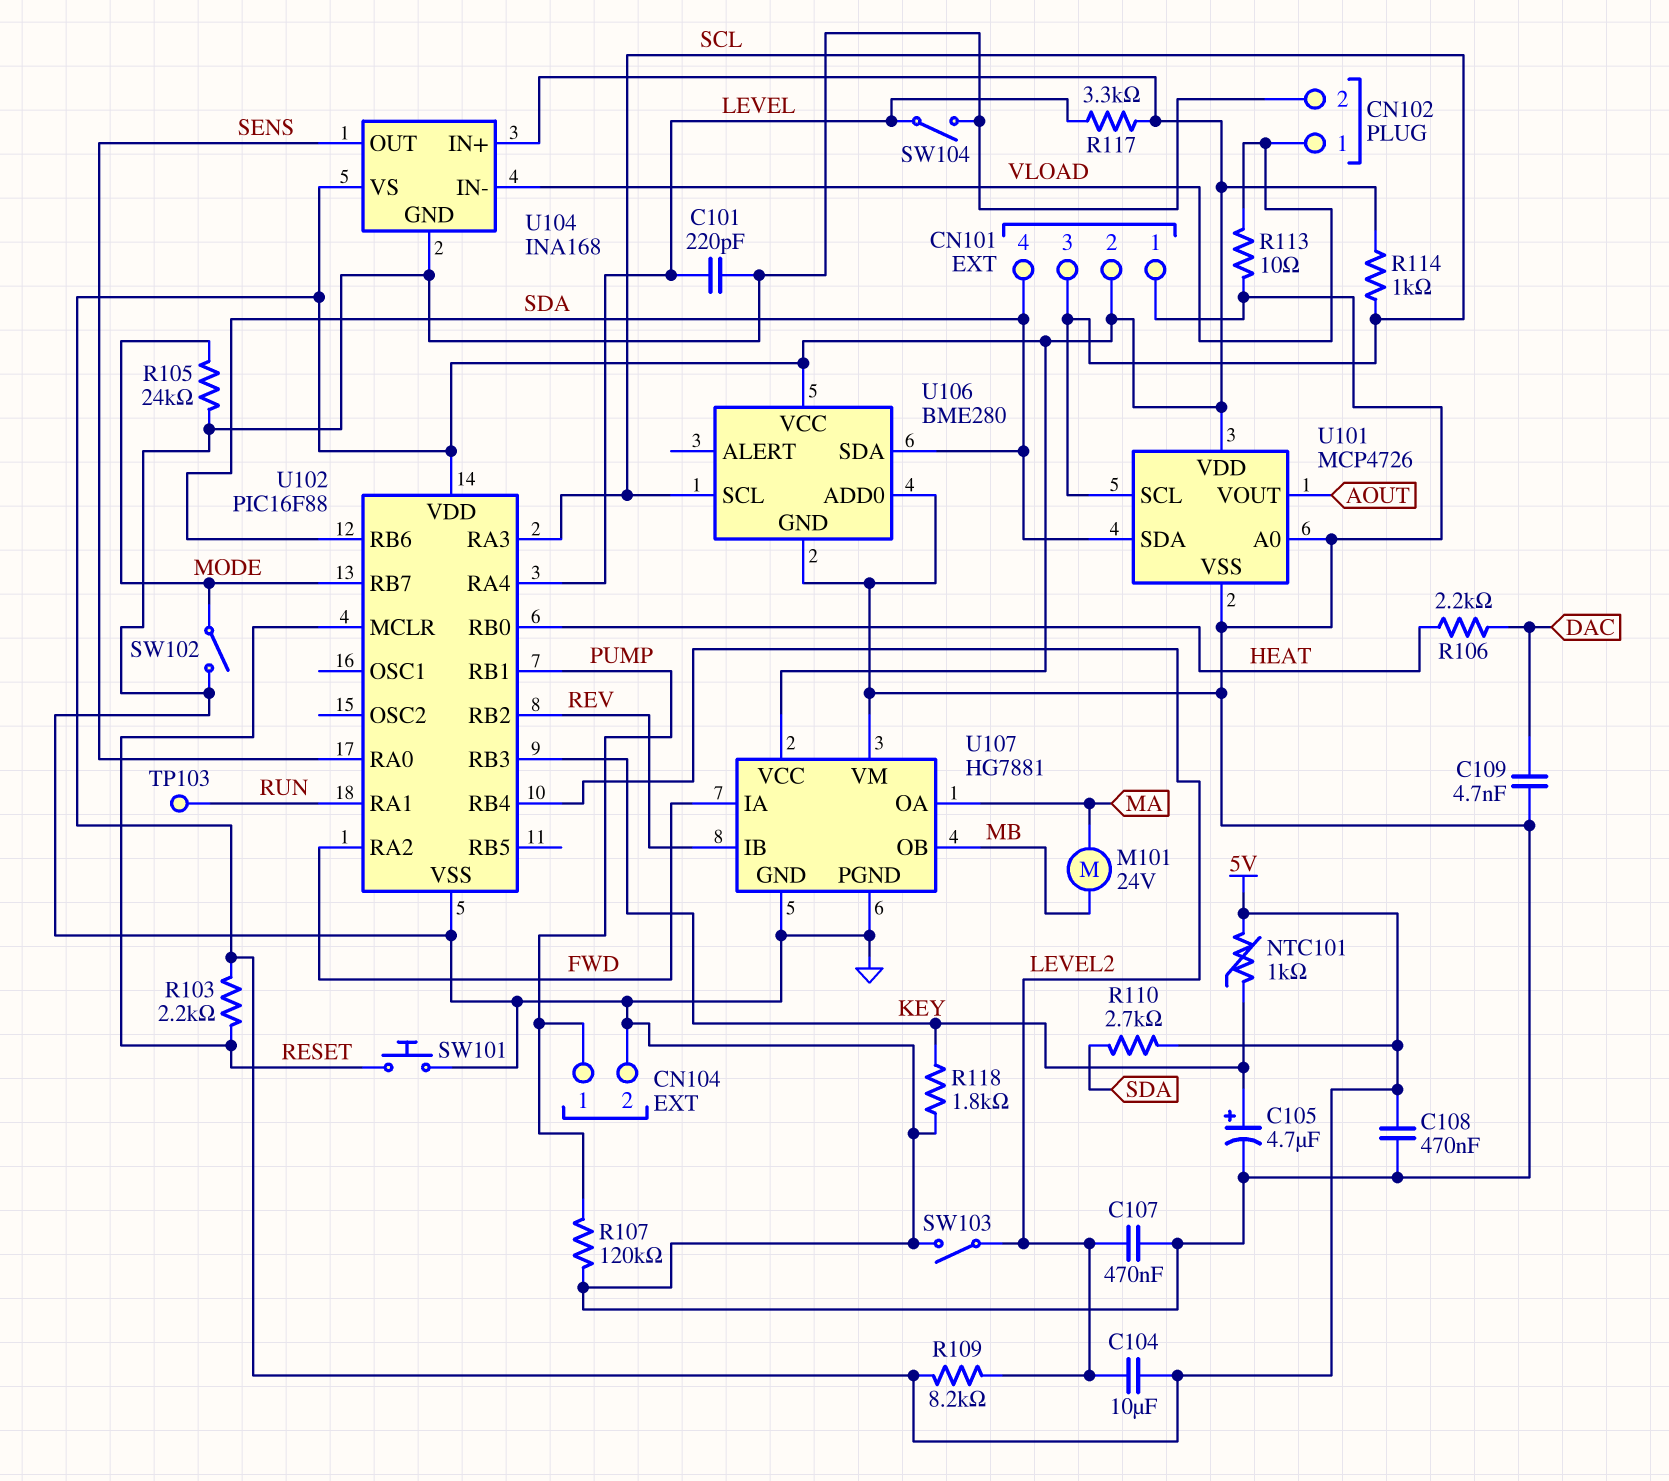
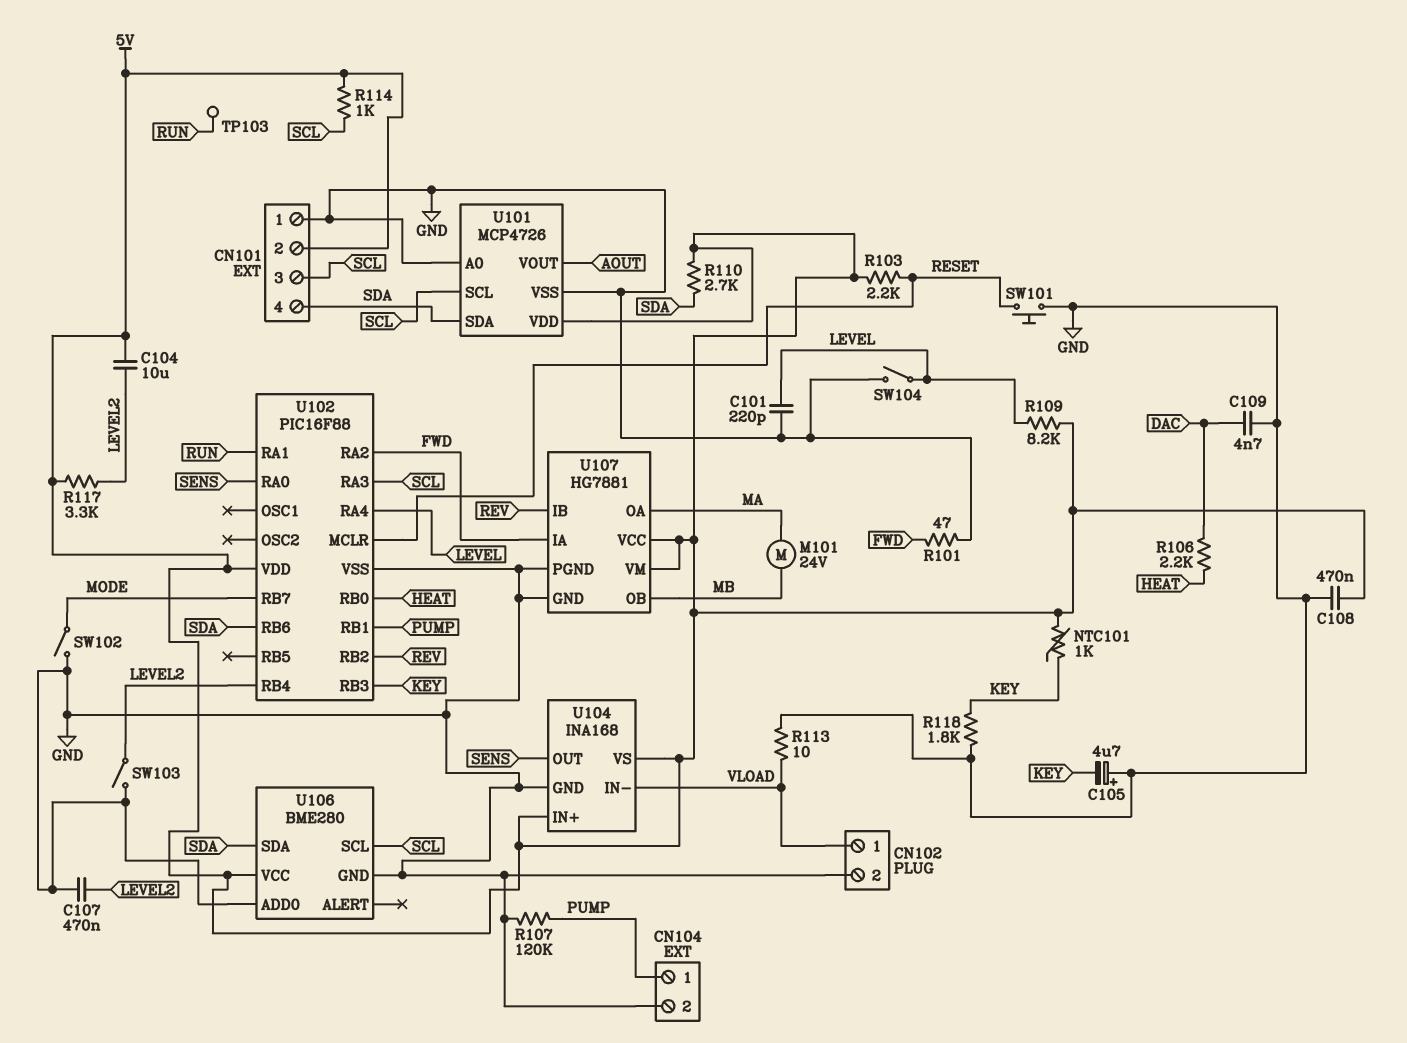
C105: 4.7uF (plus KEY, minus GND) -> 4.7uF (plus GND, minus KEY)
R101: none -> 47 (FWD, GND)
R105: 24k (GND, MODE) -> none
R109: 8.2k (5V, LEVEL2) -> 8.2k (5V, LEVEL)
R117: 3.3k (5V, LEVEL) -> 3.3k (5V, LEVEL2)
U107 pin VM: GND -> 5V

